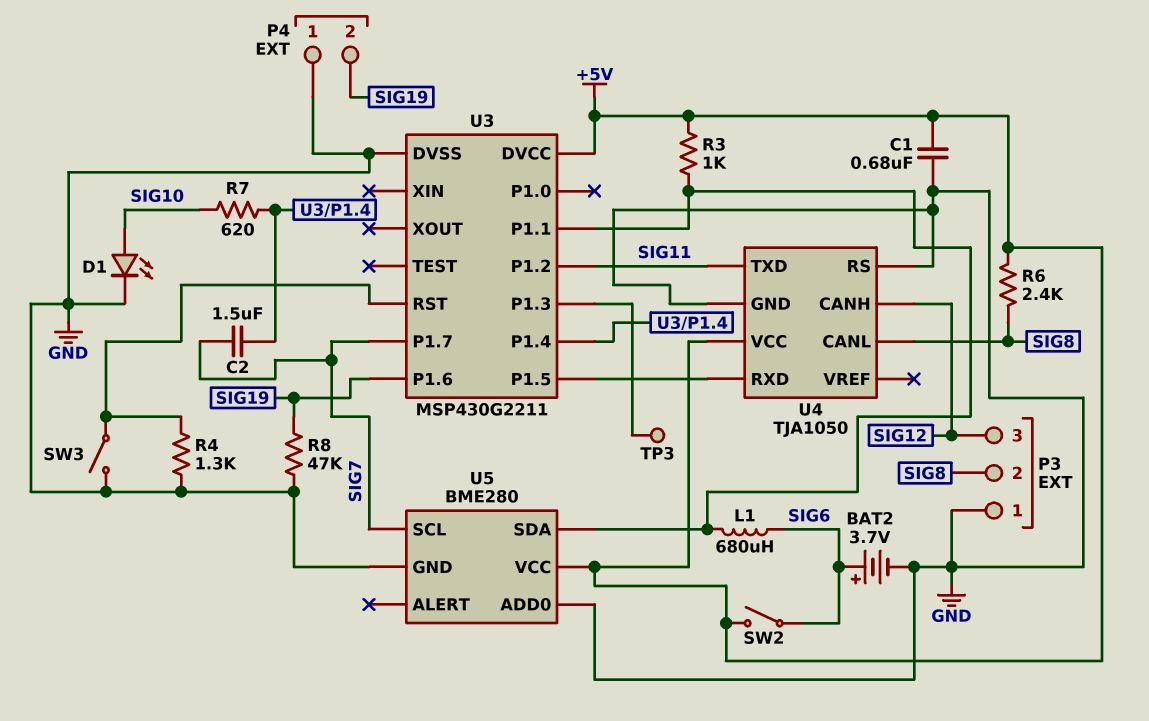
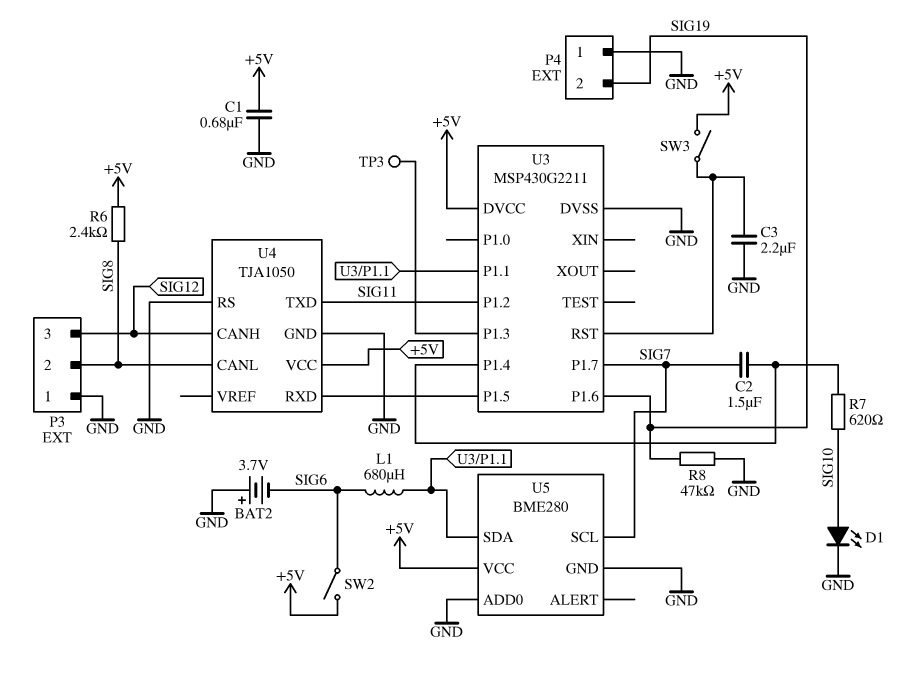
BAT2: 3.7V (plus SIG6, minus GND) -> 3.7V (plus GND, minus SIG6)
C3: none -> 2.2uF (GND, U3/RST)
R3: 1k (+5V, U3/P1.1) -> none
R4: 1.3k (GND, U3/RST) -> none
SW3: switch (GND, U3/RST) -> switch (+5V, U3/RST)

